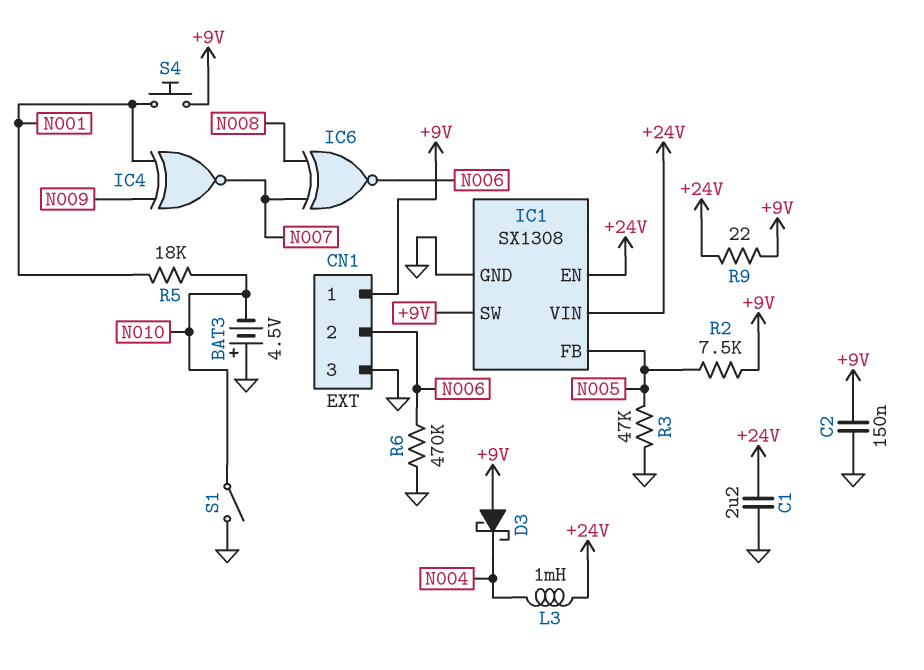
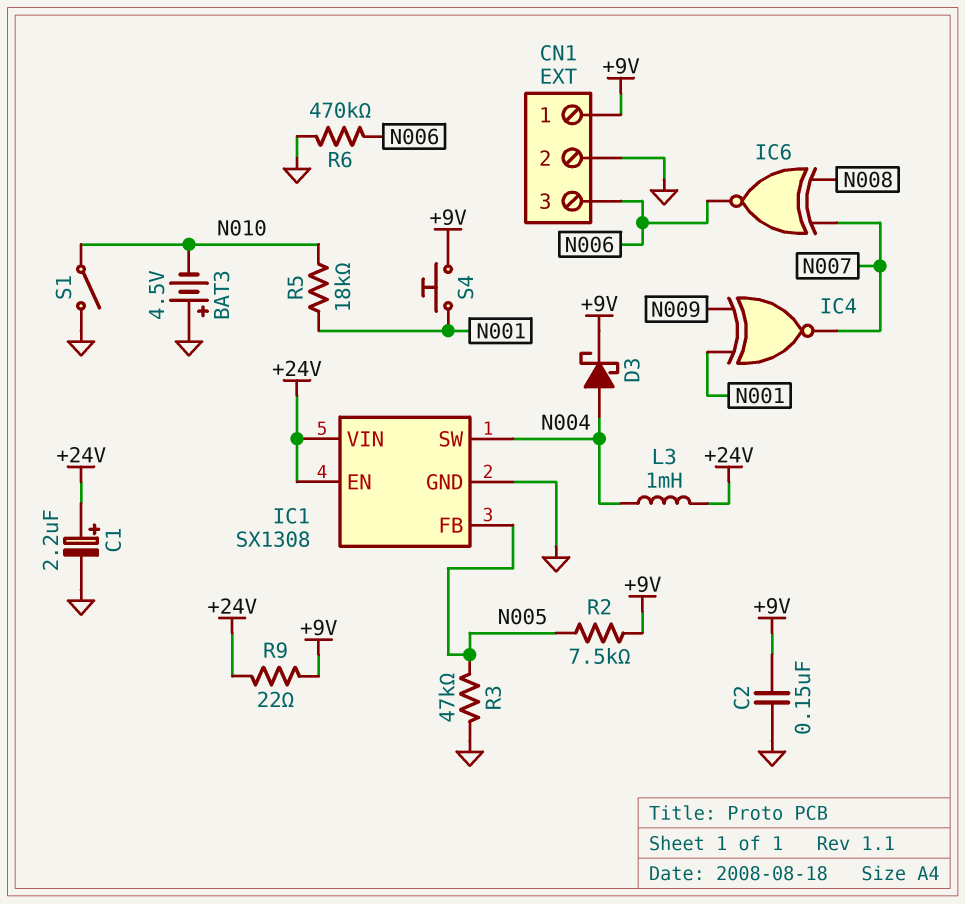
C1: 2.2uF (+24V, GND) -> 2.2uF (plus +24V, minus GND)
CN1 pin 2: N006 -> GND
CN1 pin 3: GND -> N006
D3: schottky (A +9V, K N004) -> schottky (A N004, K +9V)
IC1 pin SW: +9V -> N004

